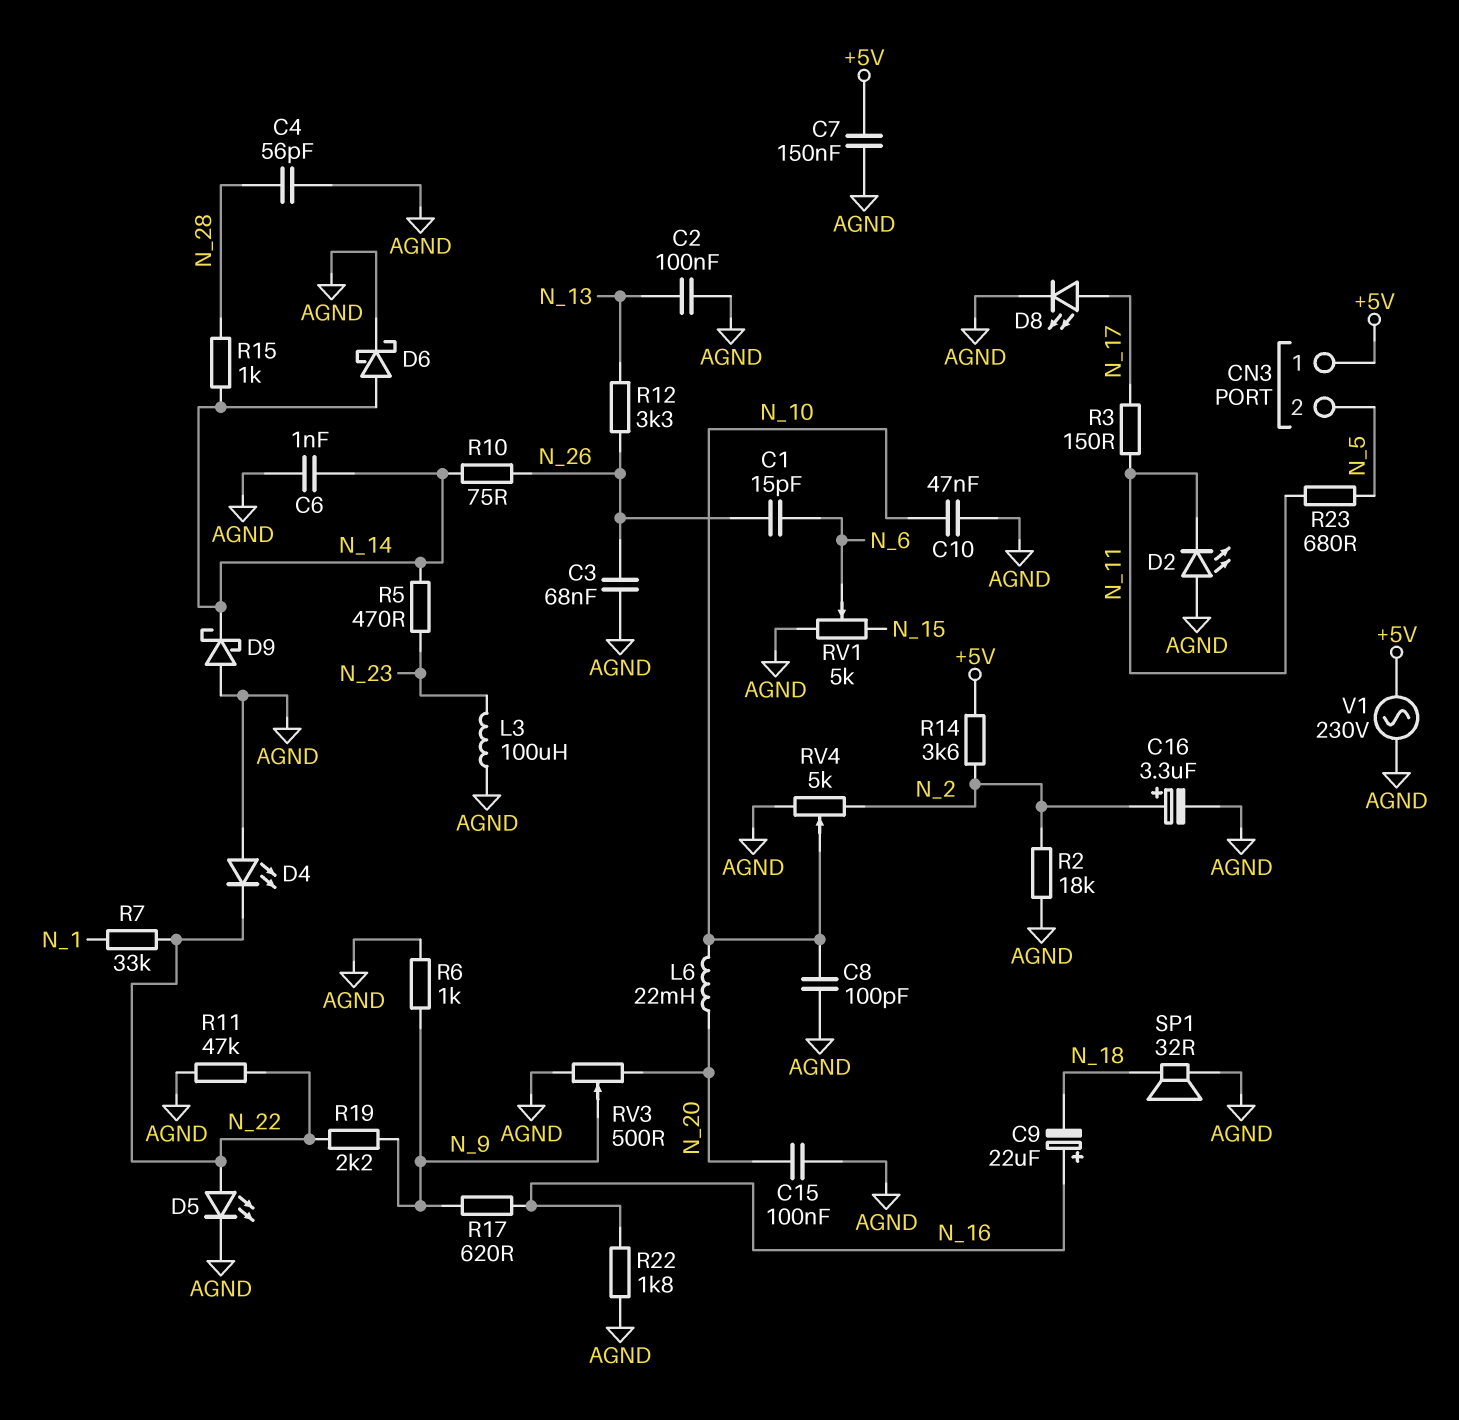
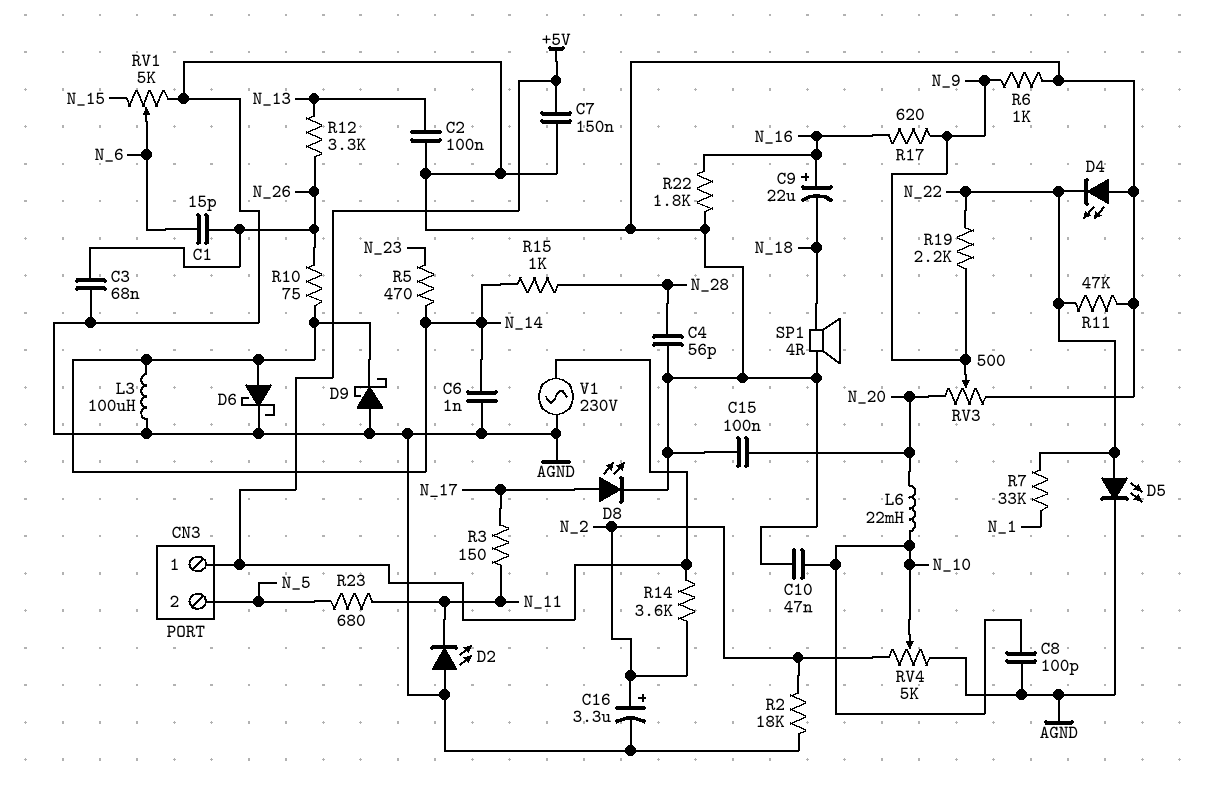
L3: 100uH (AGND, N_23) -> 100uH (AGND, N_14)
SP1: speaker 32R (AGND, N_18) -> speaker 4R (AGND, N_18)

